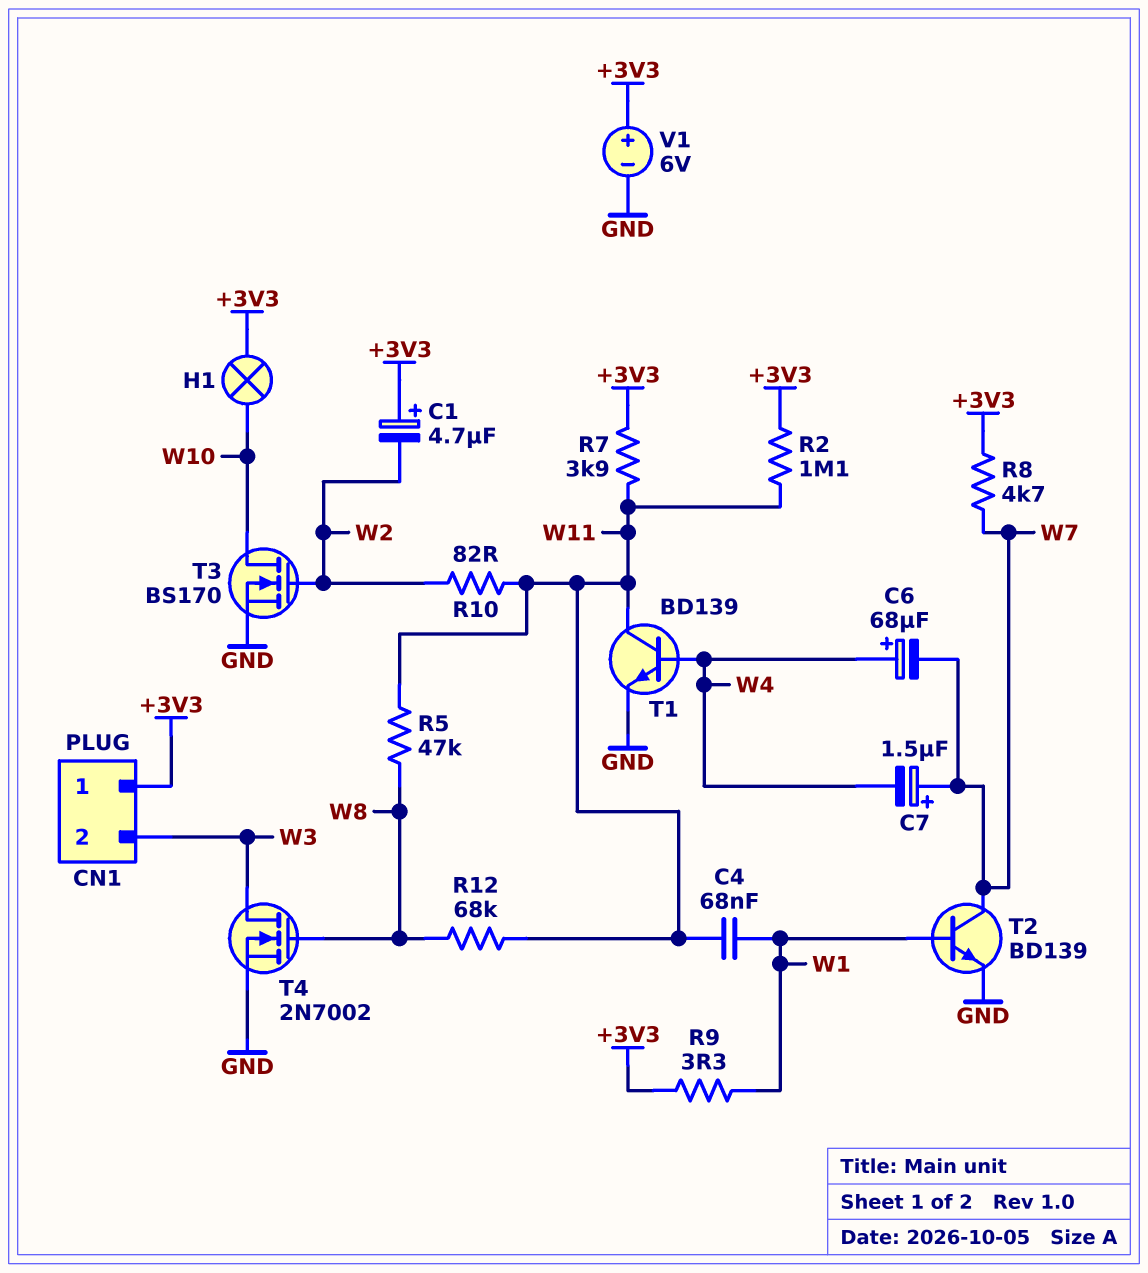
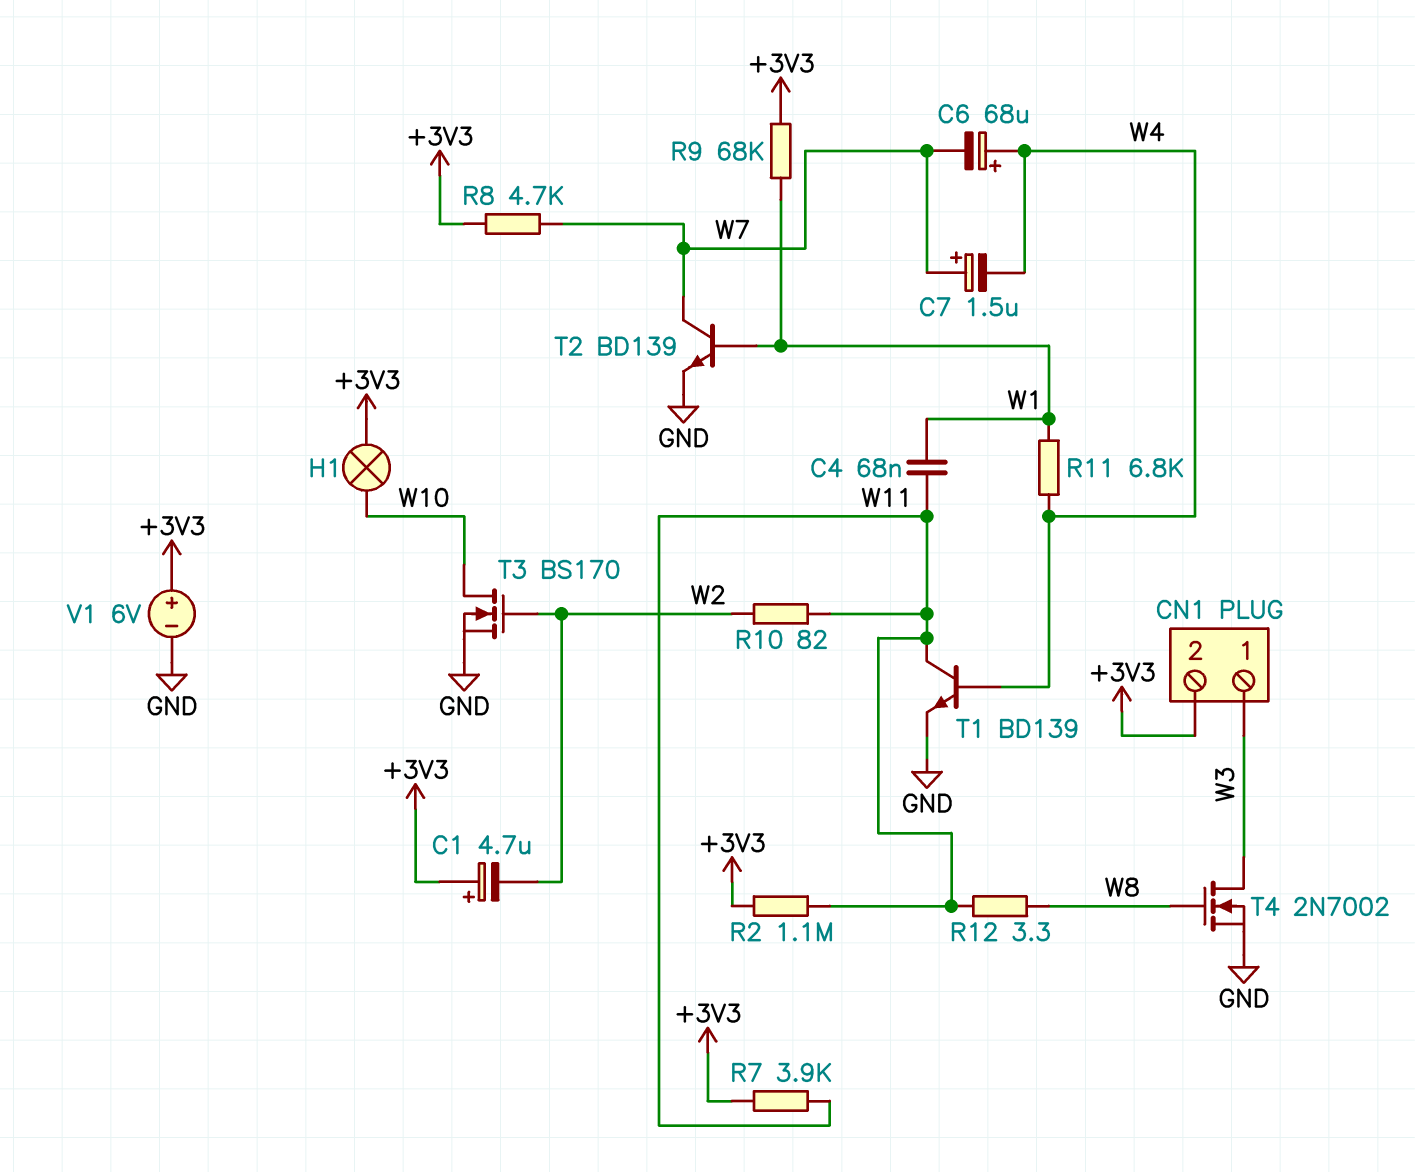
CN1 pin 1: +3V3 -> W3
CN1 pin 2: W3 -> +3V3
R5: 47k (W8, W11) -> none
R9: 3.3 (+3V3, W1) -> 68k (+3V3, W1)
R11: none -> 6.8k (W1, W4)
R12: 68k (W8, W11) -> 3.3 (W8, W11)

